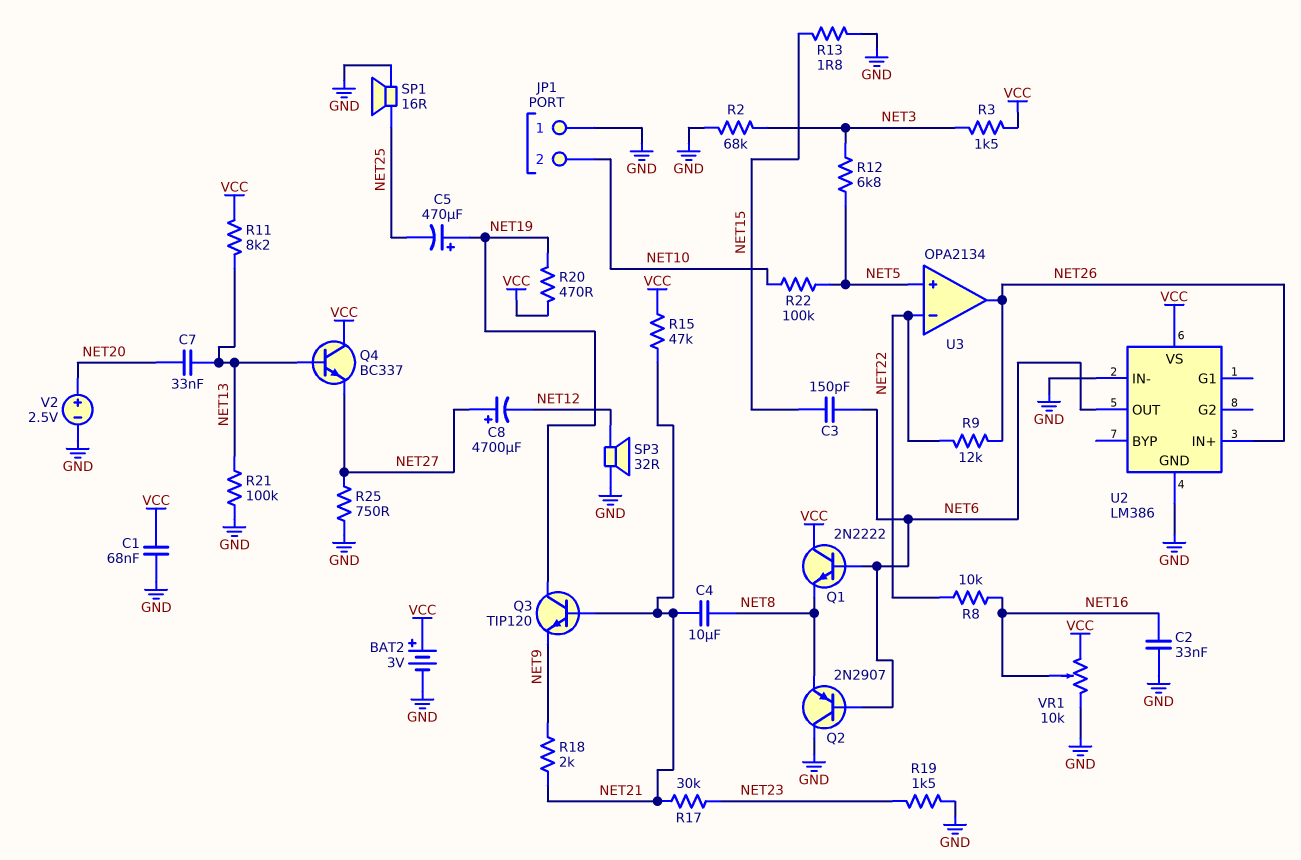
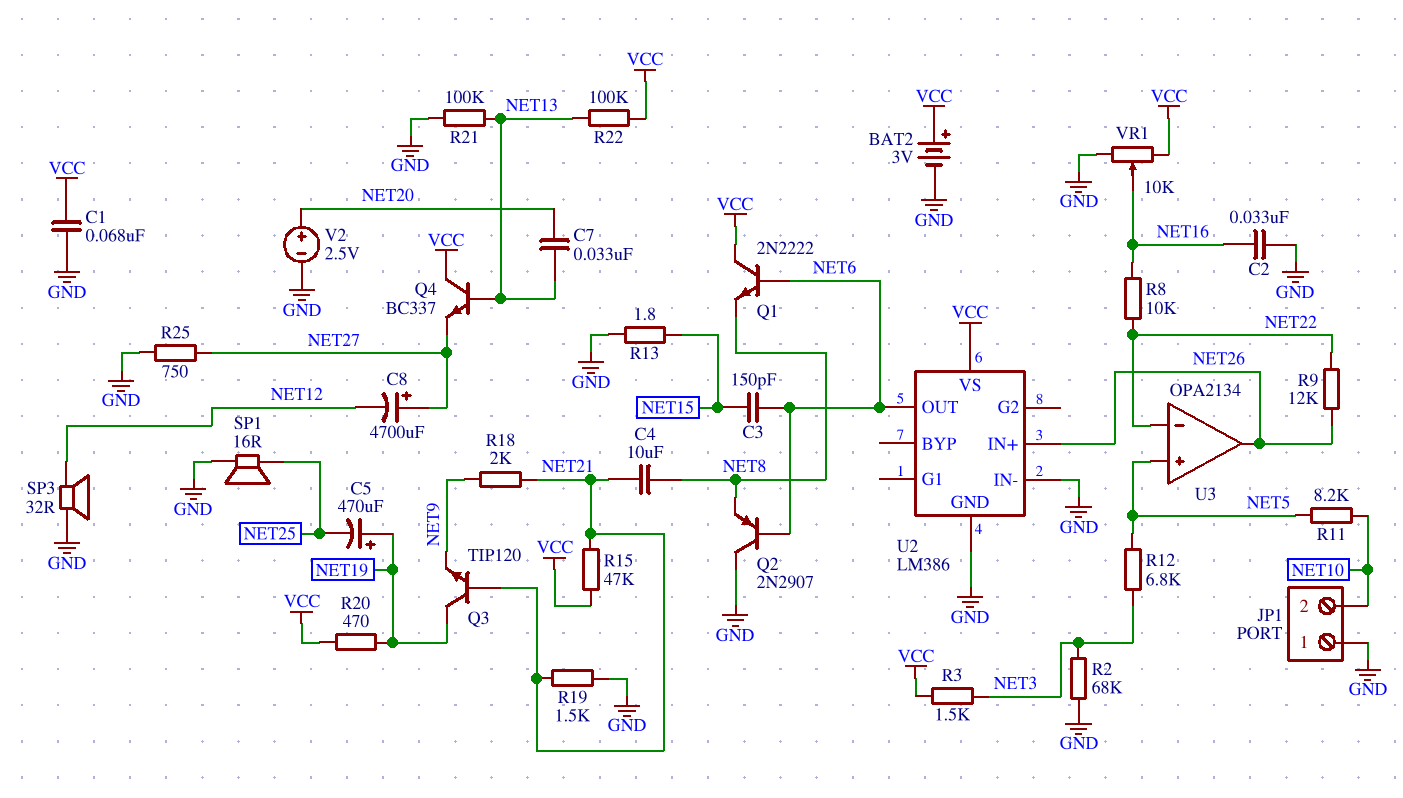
R11: 8.2k (NET13, VCC) -> 8.2k (NET5, NET10)
R17: 30k (NET21, NET23) -> none
R19: 1.5k (GND, NET23) -> 1.5k (GND, NET21)
R22: 100k (NET5, NET10) -> 100k (NET13, VCC)

